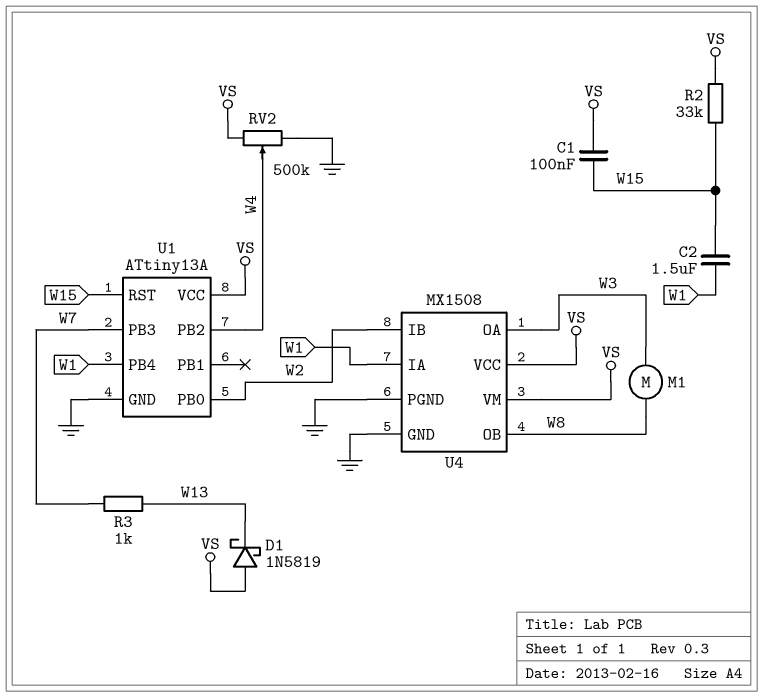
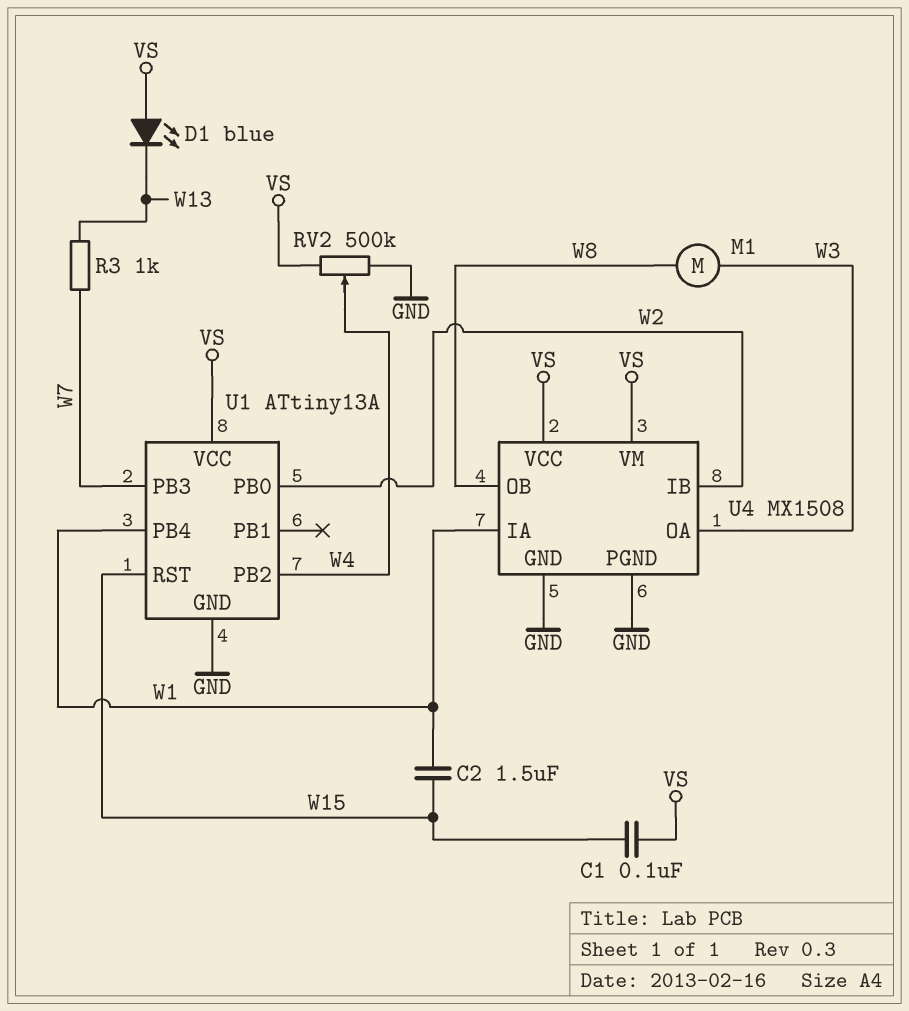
D1: schottky 1N5819 (A VS, K W13) -> LED blue (A VS, K W13)
R2: 33k (VS, W15) -> none

